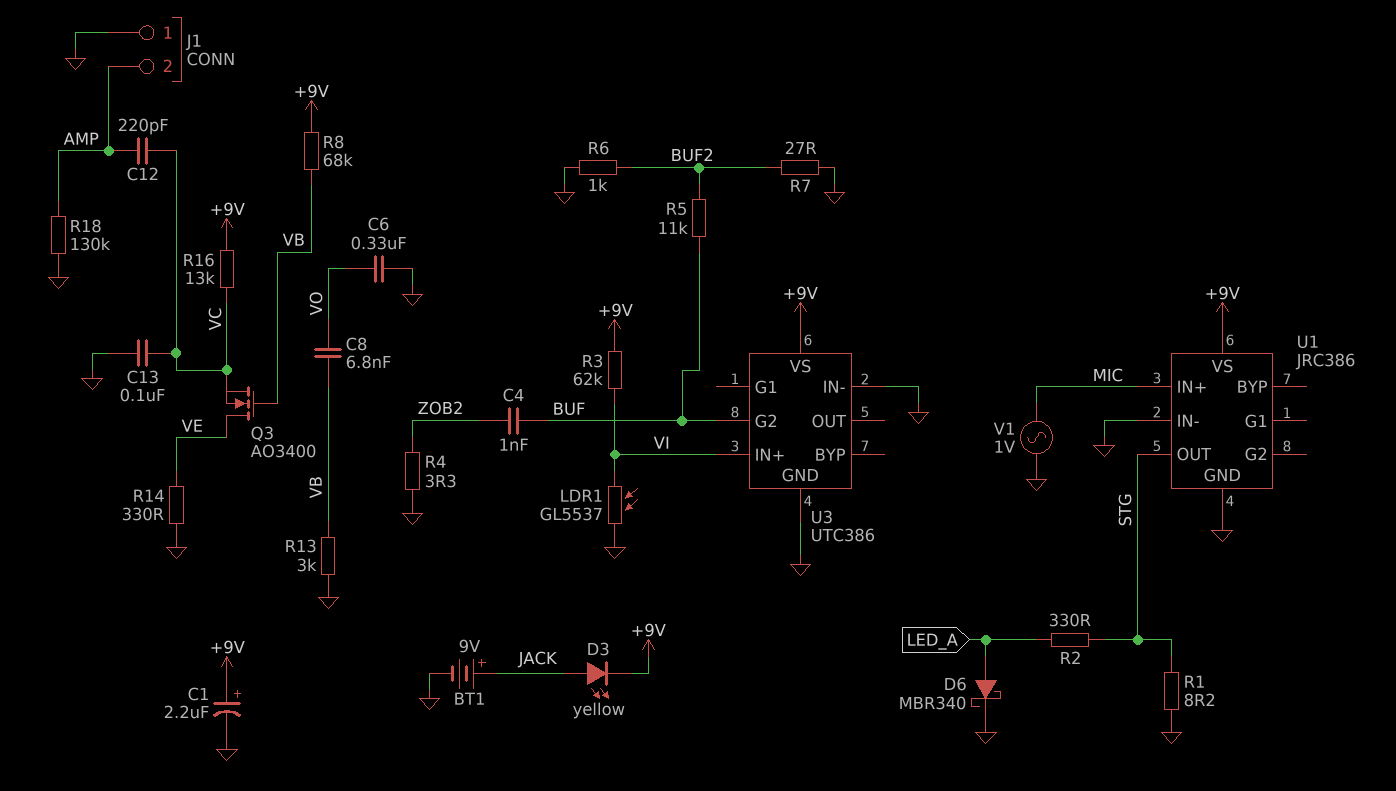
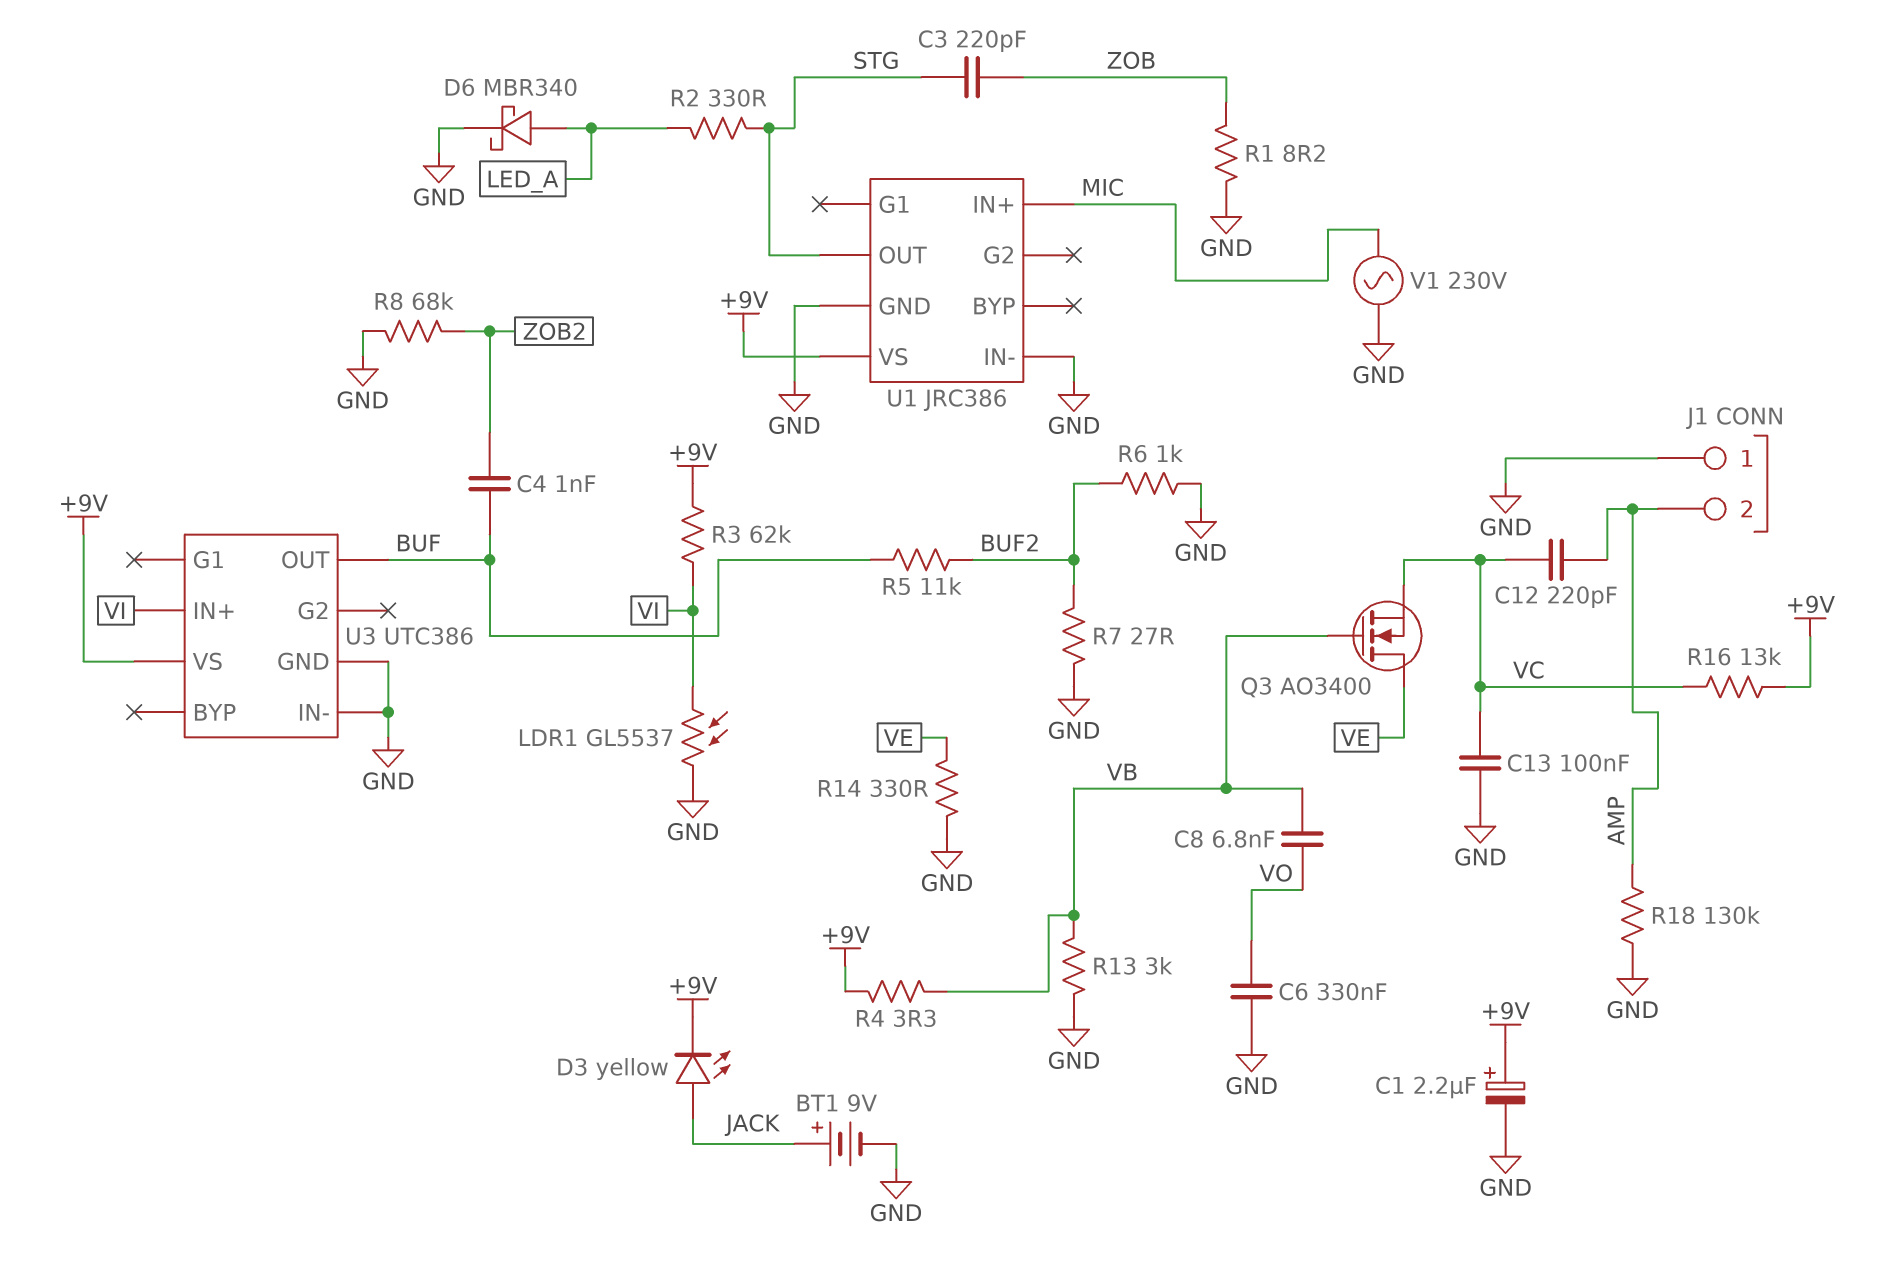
C3: none -> 220pF (STG, ZOB)
R1: 8.2 (GND, STG) -> 8.2 (GND, ZOB)
R4: 3.3 (GND, ZOB2) -> 3.3 (+9V, VB)
R8: 68k (+9V, VB) -> 68k (GND, ZOB2)
U3 pin G2: BUF -> none
U3 pin OUT: none -> BUF
V1: AC 1V (GND, MIC) -> AC 230V (GND, MIC)

